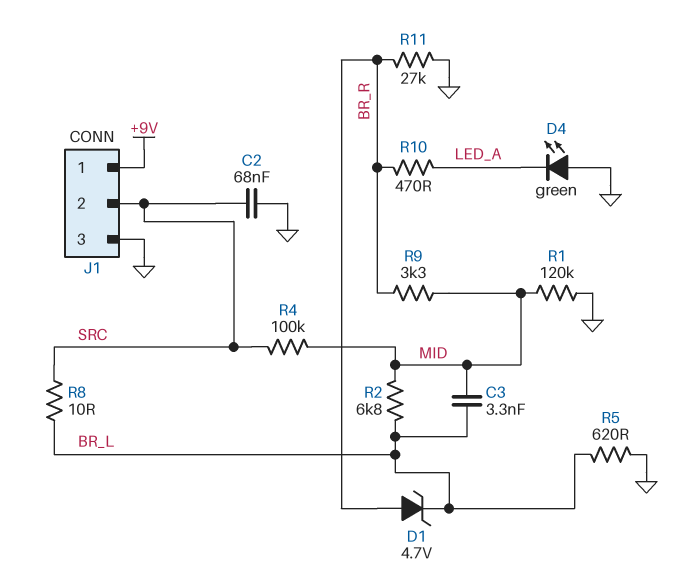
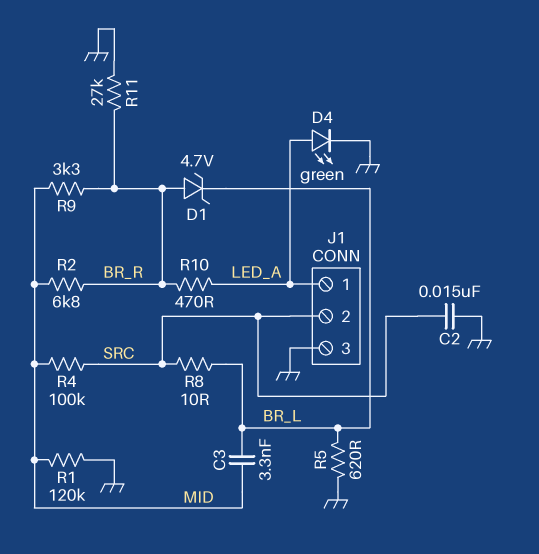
C2: 68nF (GND, SRC) -> 15nF (GND, SRC)
D4: LED green (A GND, K LED_A) -> LED green (A LED_A, K GND)
J1 pin 1: +9V -> LED_A
R2: 6.8k (BR_L, MID) -> 6.8k (BR_R, MID)

